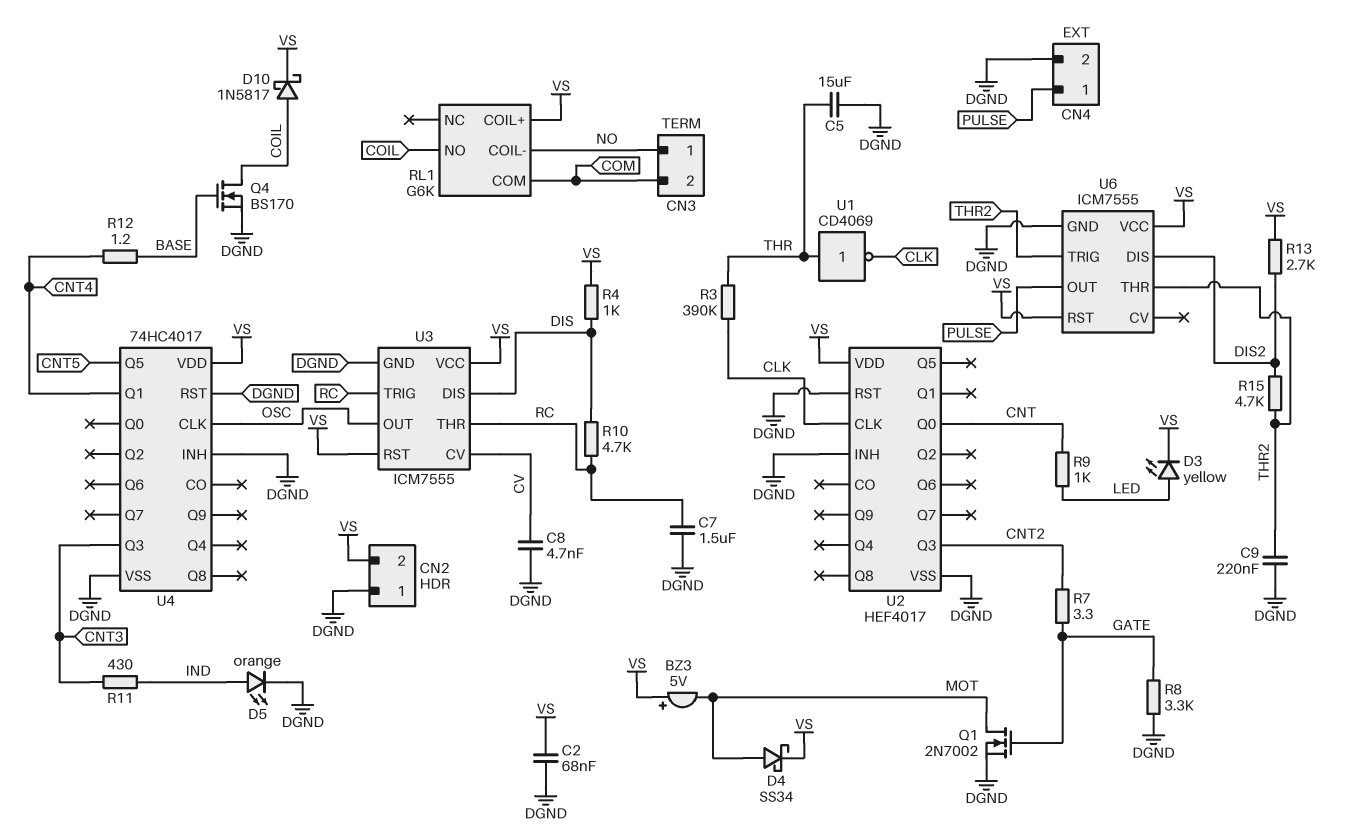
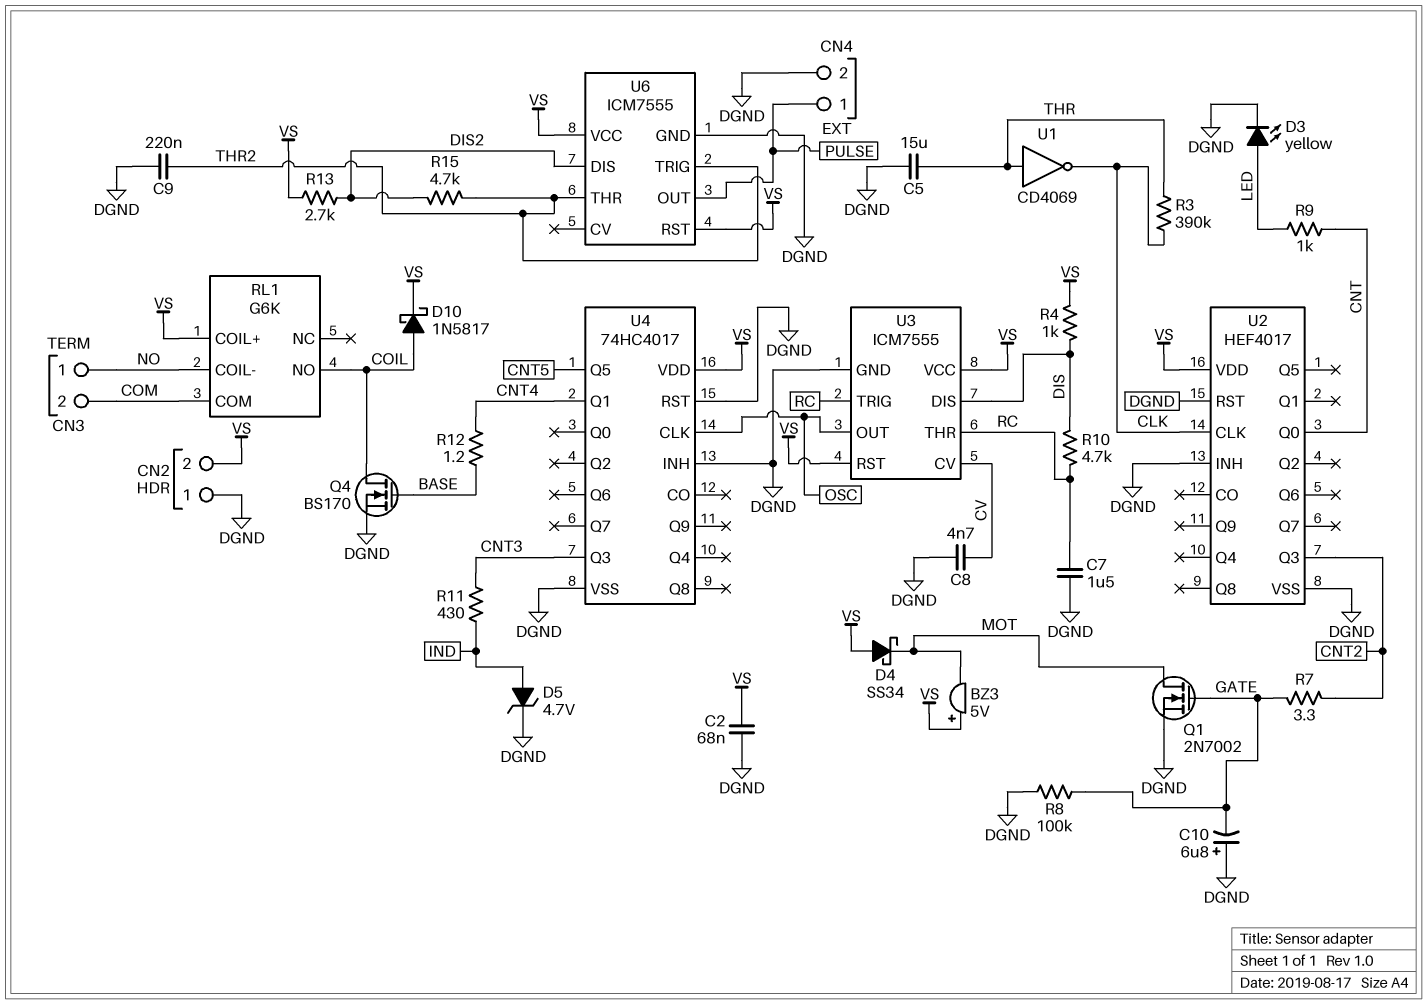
C10: none -> 6.8uF (plus DGND, minus GATE)
D3: LED yellow (A LED, K VS) -> LED yellow (A LED, K DGND)
D4: schottky SS34 (A MOT, K VS) -> schottky SS34 (A VS, K MOT)
D5: LED orange (A IND, K DGND) -> zener 4.7V (A IND, K DGND)
R8: 3.3k (DGND, GATE) -> 100k (DGND, GATE)

